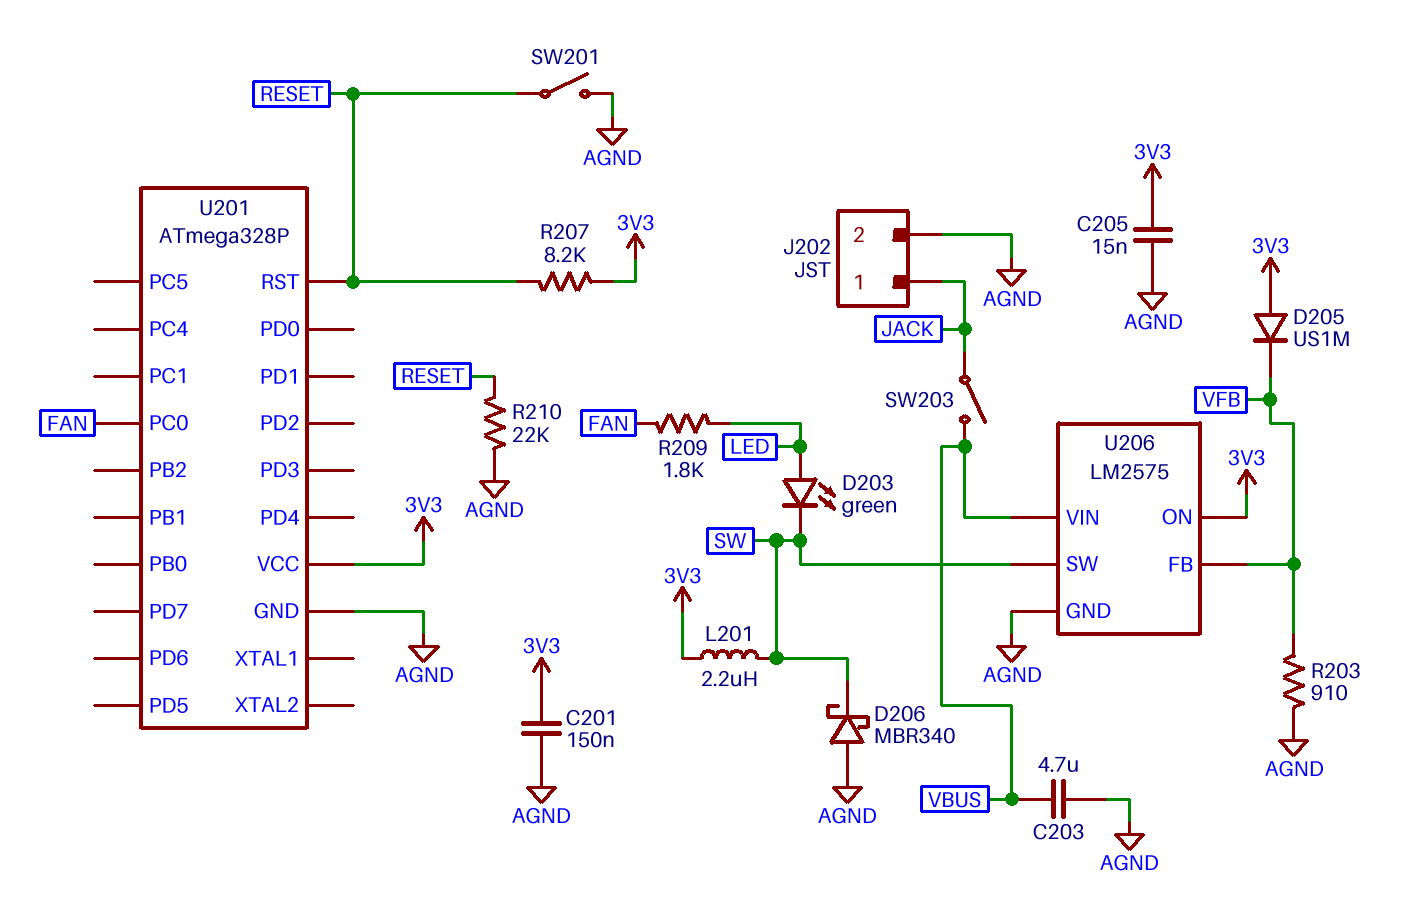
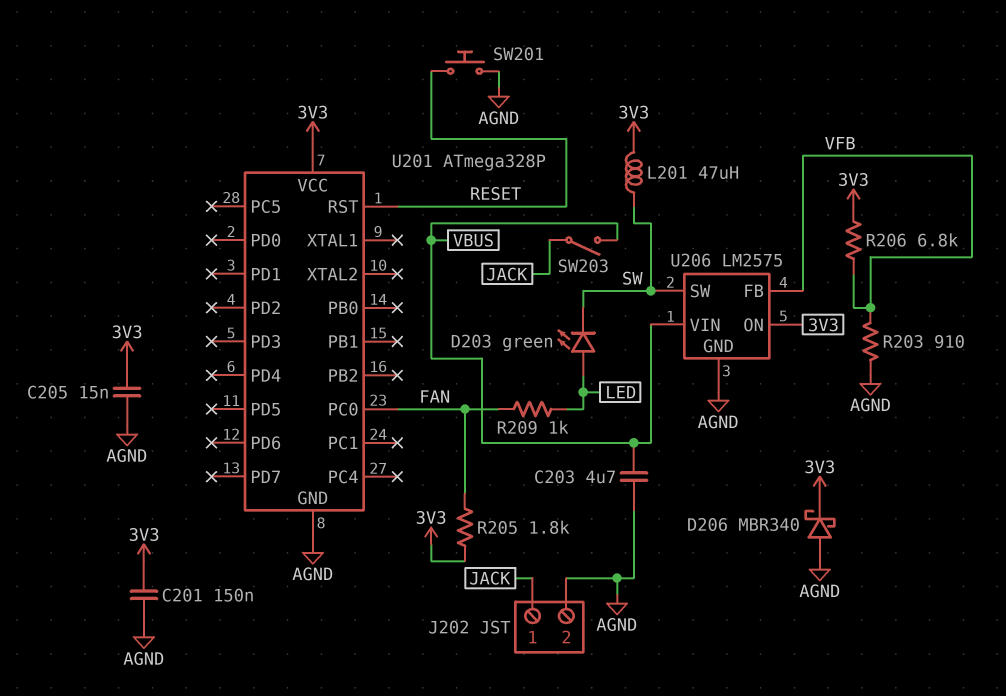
D205: diode US1M (A 3V3, K VFB) -> none
D206: schottky MBR340 (A AGND, K SW) -> schottky MBR340 (A AGND, K 3V3)
L201: 2.2uH (3V3, SW) -> 47uH (3V3, SW)
R205: none -> 1.8k (3V3, FAN)
R206: none -> 6.8k (3V3, VFB)
R207: 8.2k (3V3, RESET) -> none
R209: 1.8k (FAN, LED) -> 1k (FAN, LED)
R210: 22k (AGND, RESET) -> none
SW201: switch (AGND, RESET) -> button (AGND, RESET)

